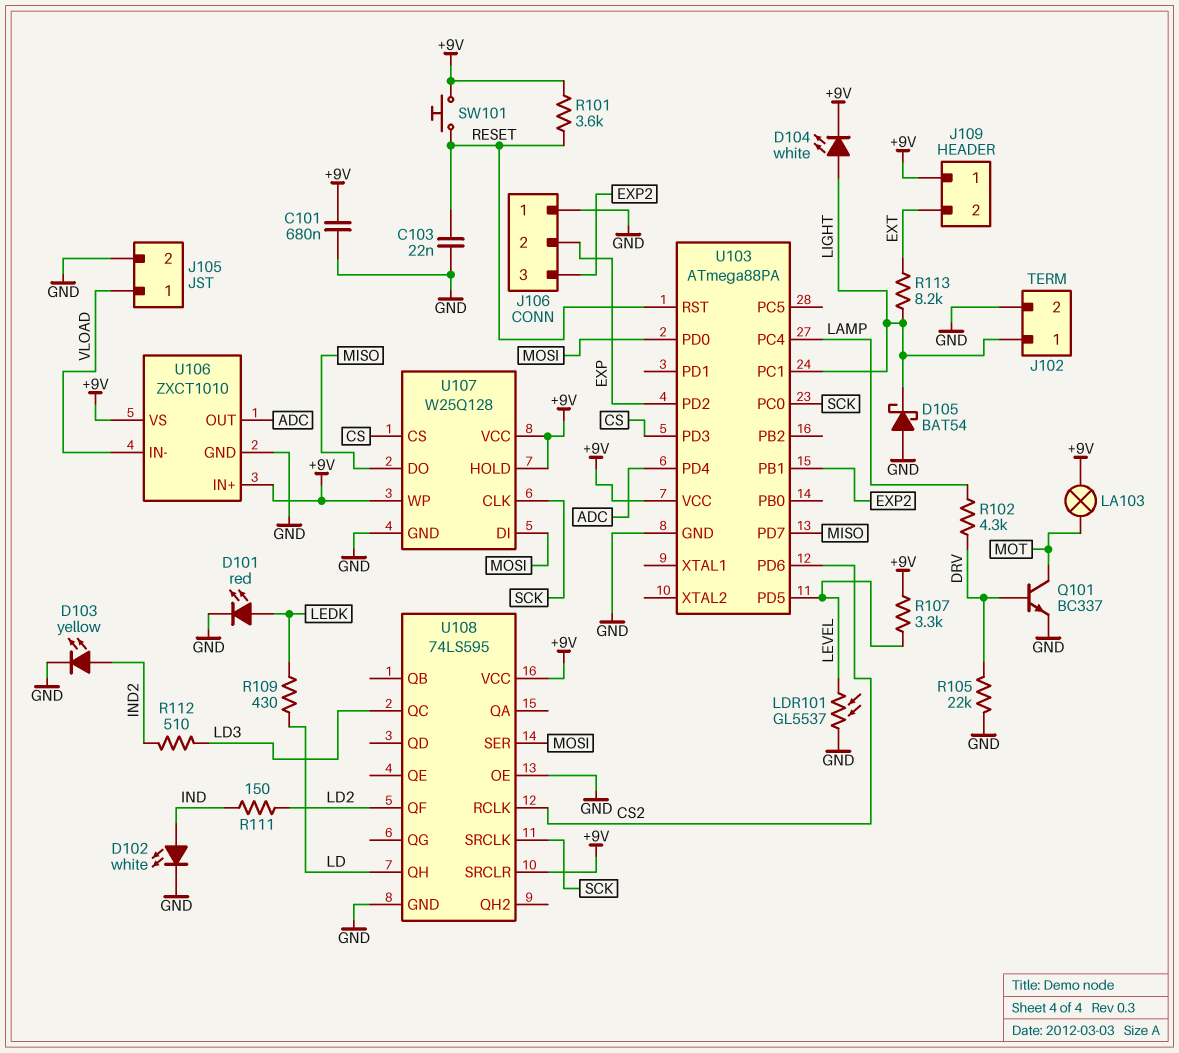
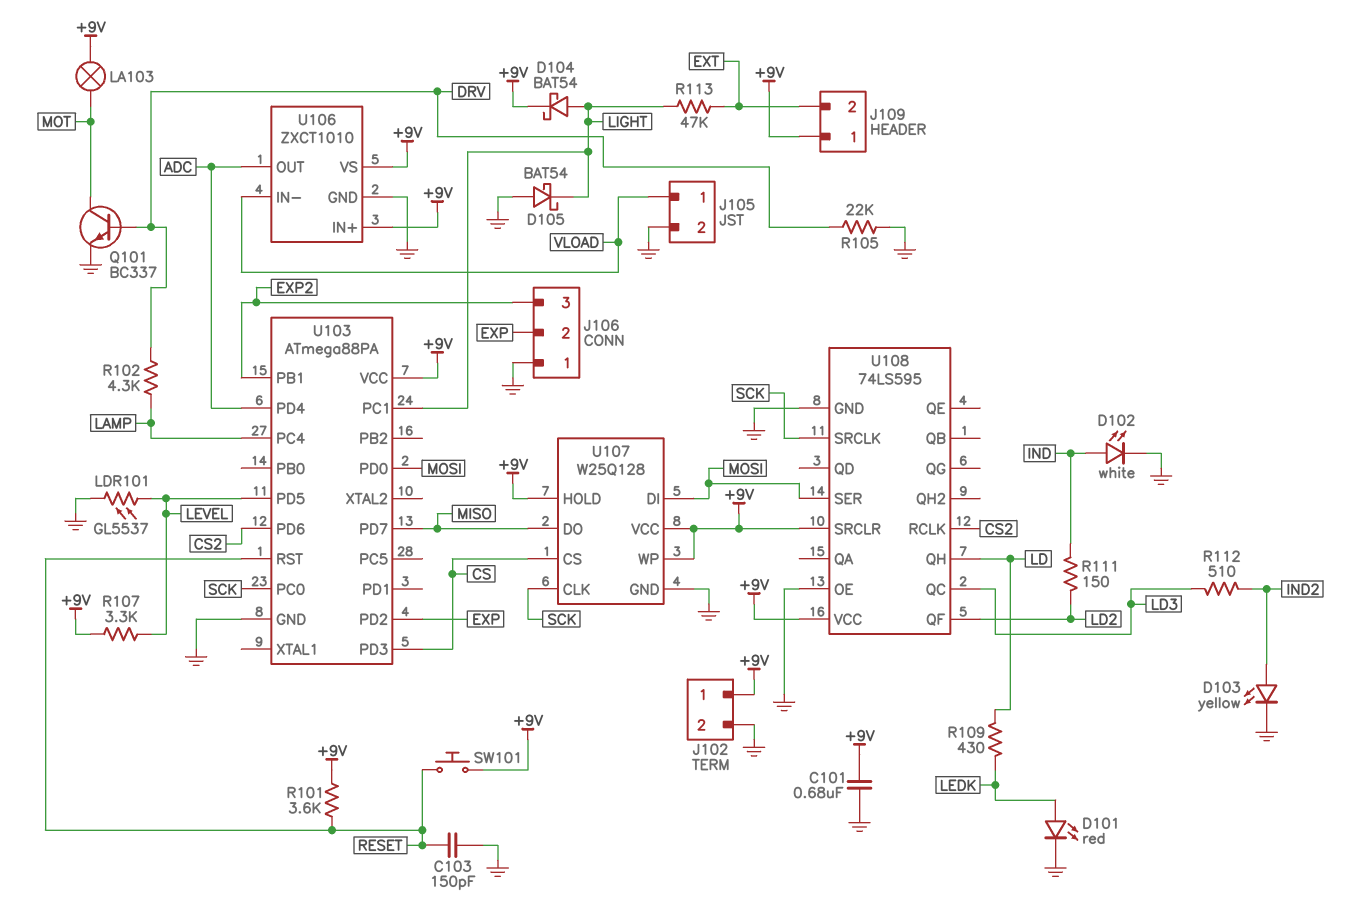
C103: 22nF (GND, RESET) -> 150pF (GND, RESET)
D104: LED white (A LIGHT, K +9V) -> schottky BAT54 (A LIGHT, K +9V)
J102 pin 1: LIGHT -> +9V
R113: 8.2k (EXT, LIGHT) -> 47k (EXT, LIGHT)

